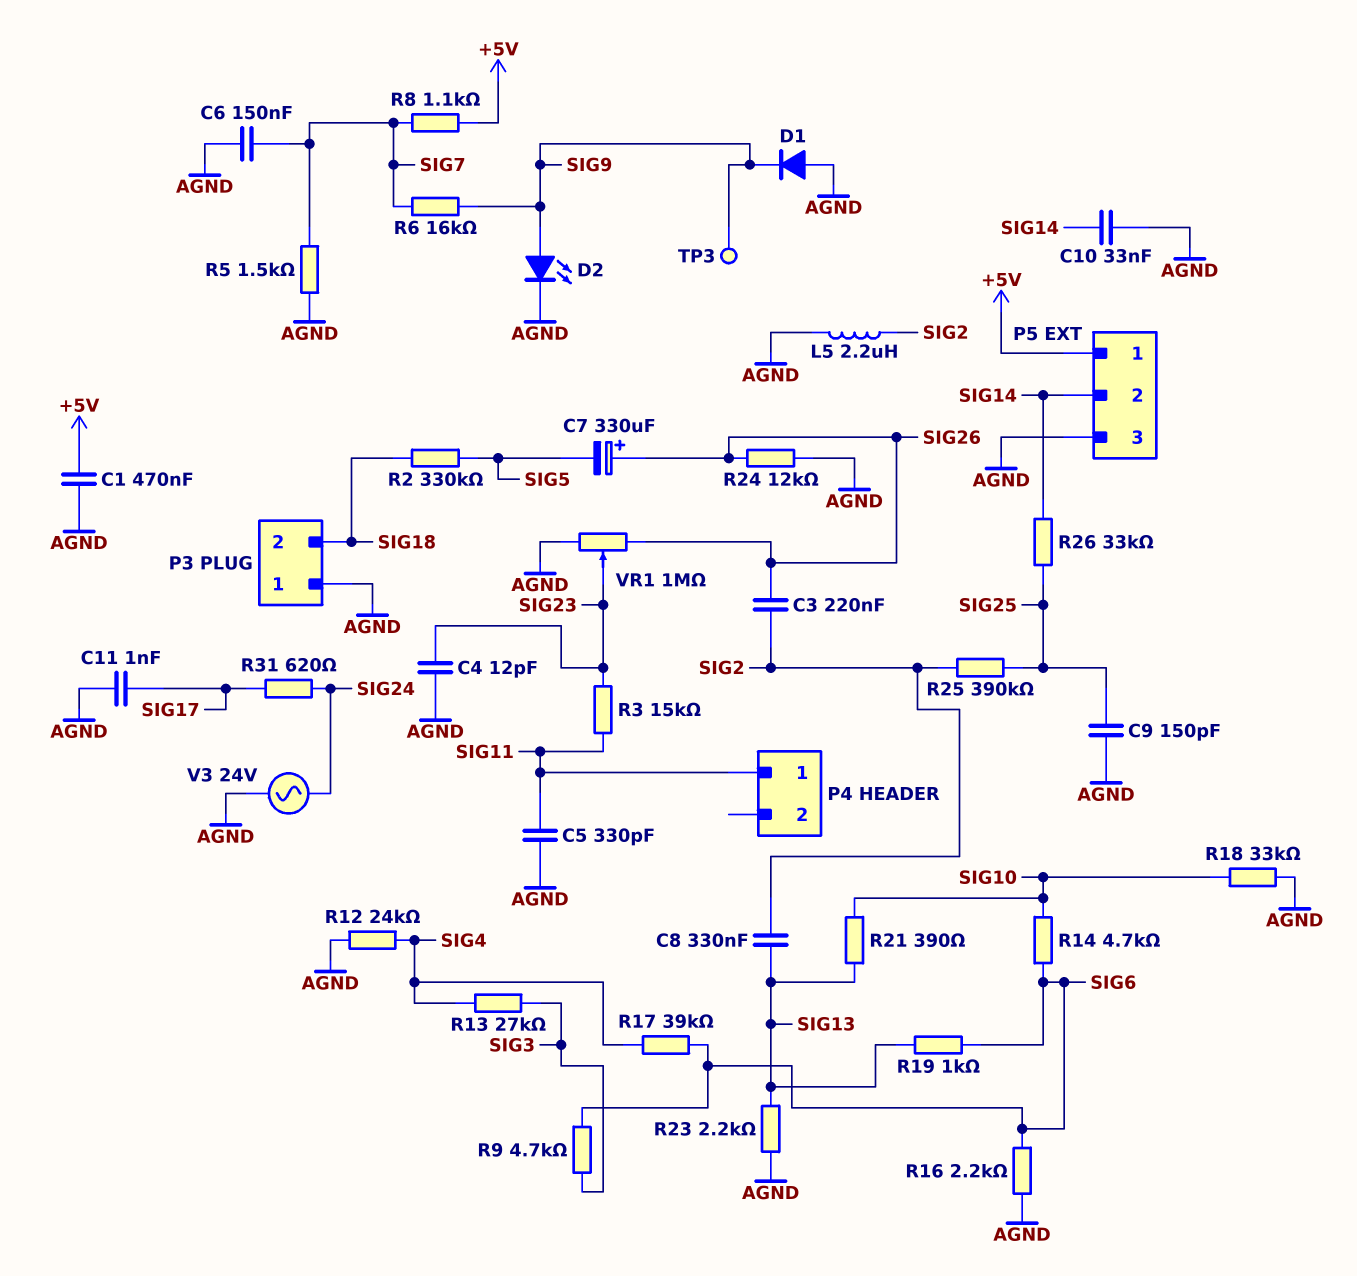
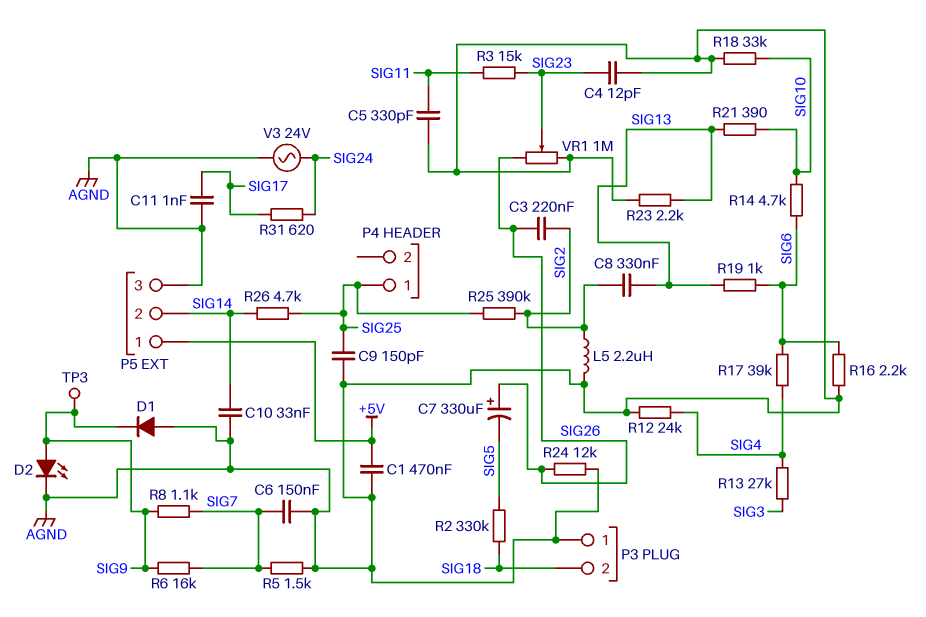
P4 pin 1: SIG11 -> SIG25
R8: 1.1k (+5V, SIG7) -> 1.1k (SIG7, SIG9)
R9: 4.7k (SIG3, SIG6) -> none
R26: 33k (SIG14, SIG25) -> 4.7k (SIG14, SIG25)

